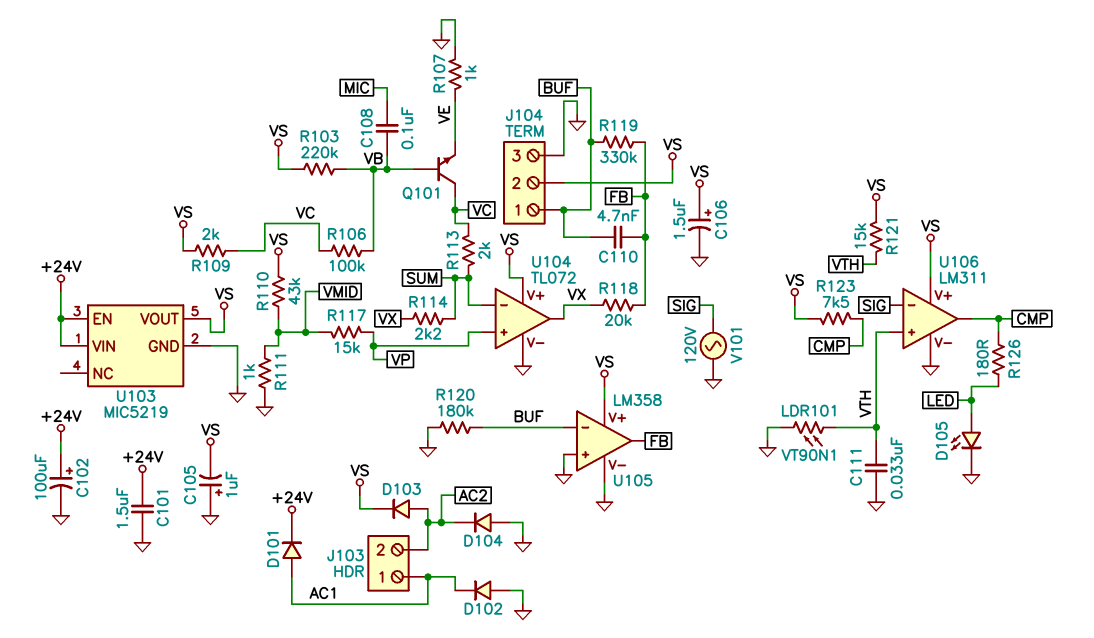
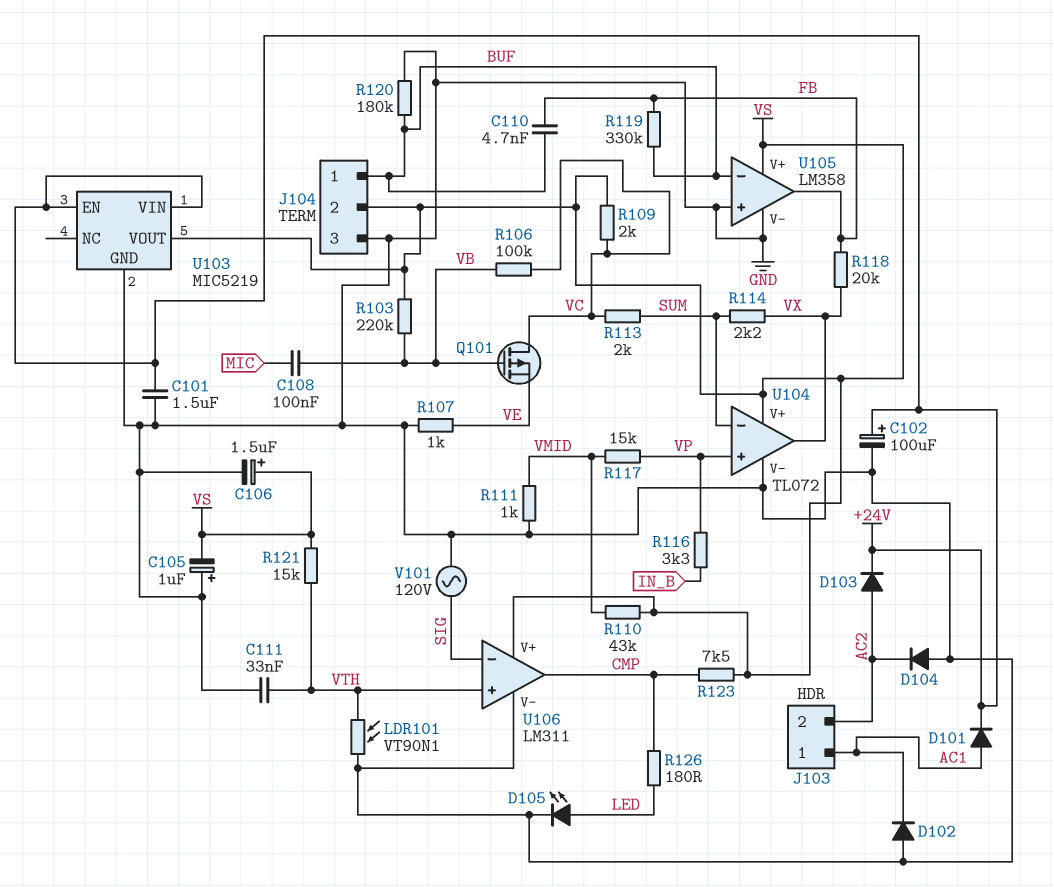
D103: diode (A AC2, K VS) -> diode (A AC2, K +24V)
Q101: NPN (B VB, C VC, E VE) -> PMOS (G VB, D VC, S VE)
R116: none -> 3.3k (IN_B, VP)

